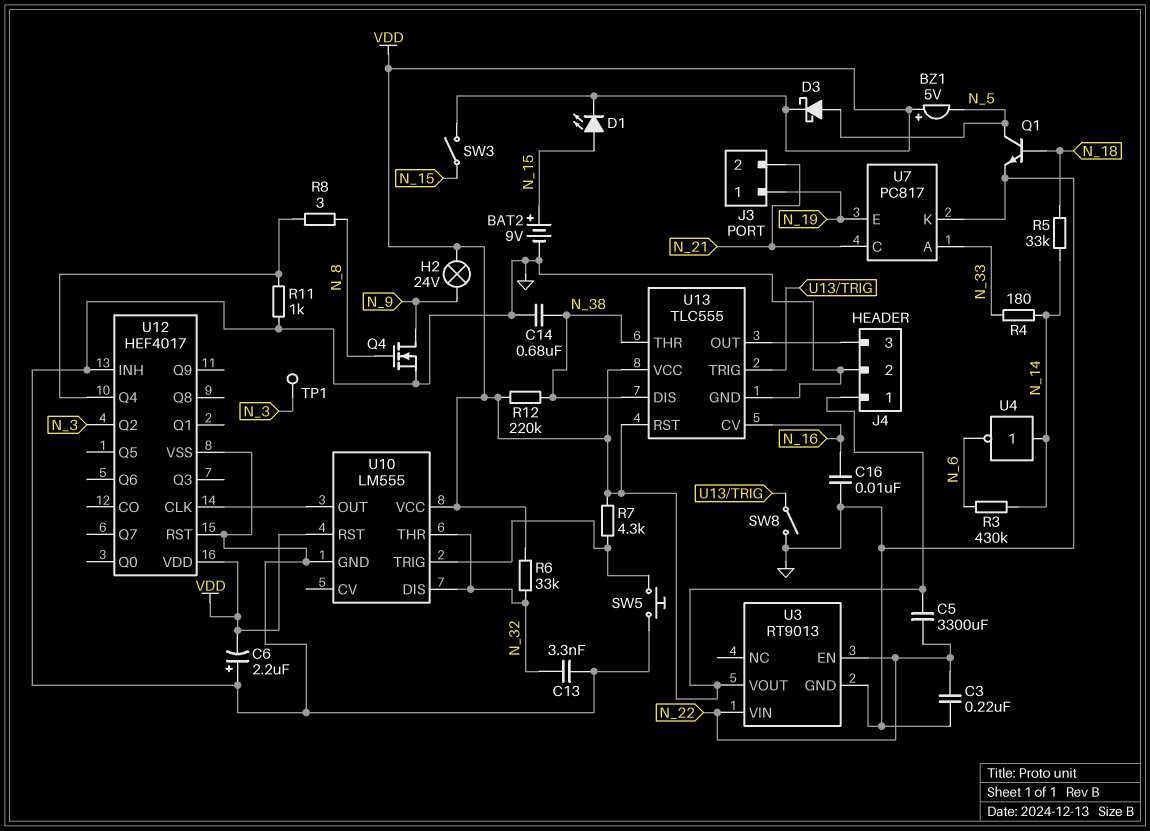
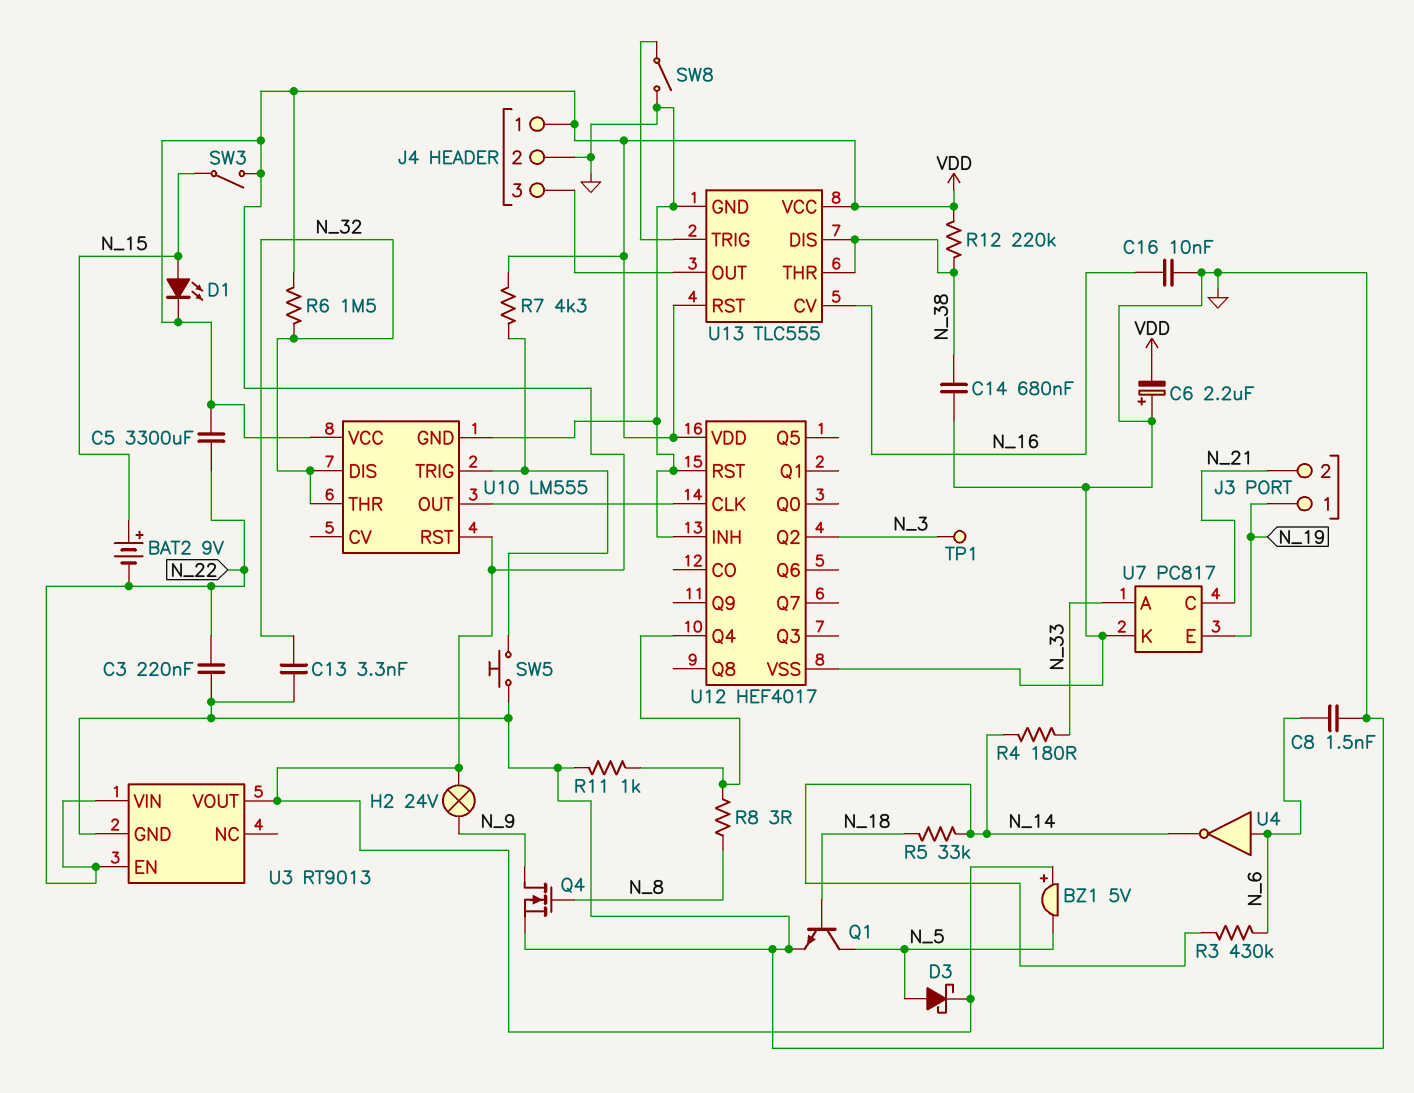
BAT2: 9V (plus N_15, minus GND) -> 9V (plus N_15, minus N_22)
C8: none -> 1.5nF (GND, N_6)
R6: 33k (N_32, VDD) -> 1.5M (N_32, VDD)
U4: NOT (in N_14, out N_6) -> NOT (in N_6, out N_14)

